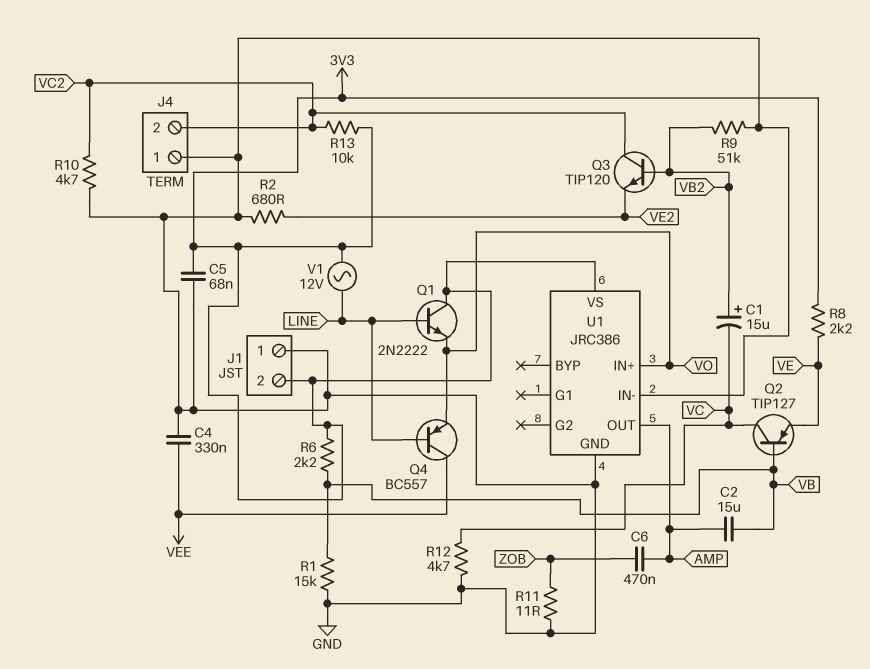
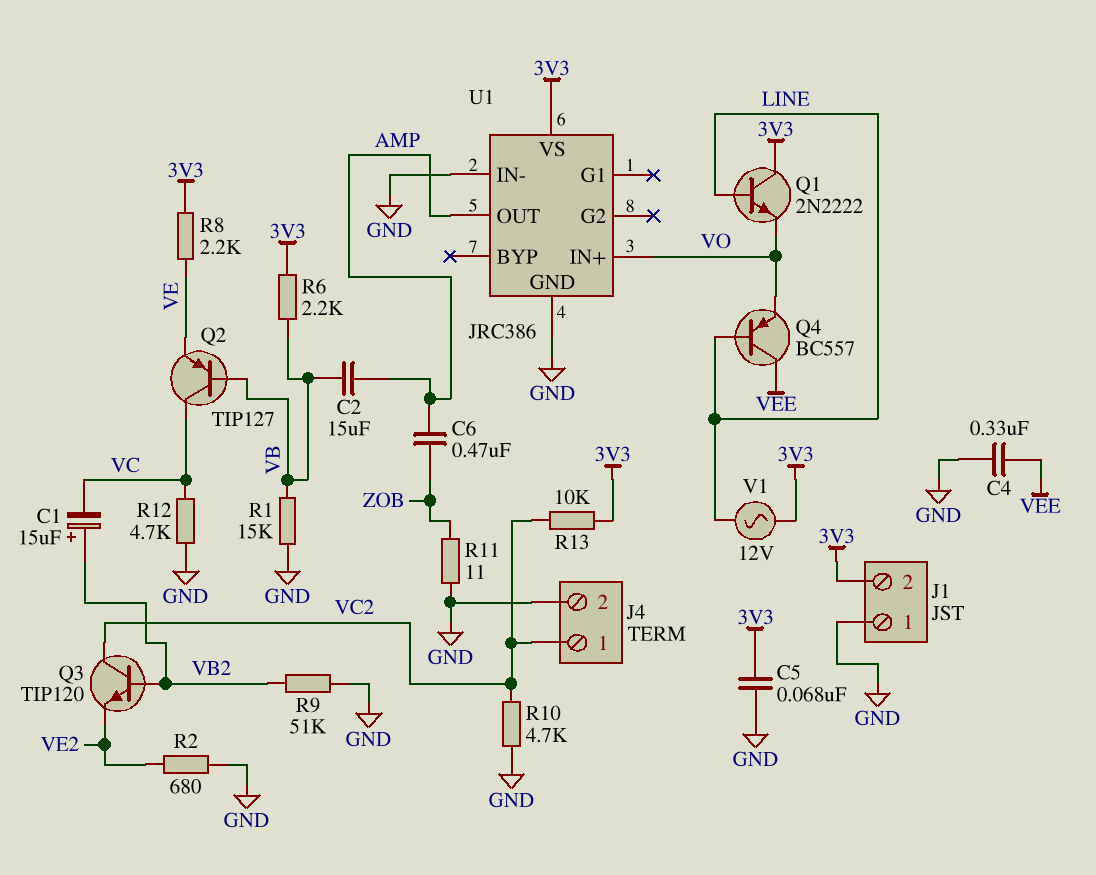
J4 pin 1: GND -> VC2
J4 pin 2: VC2 -> GND

